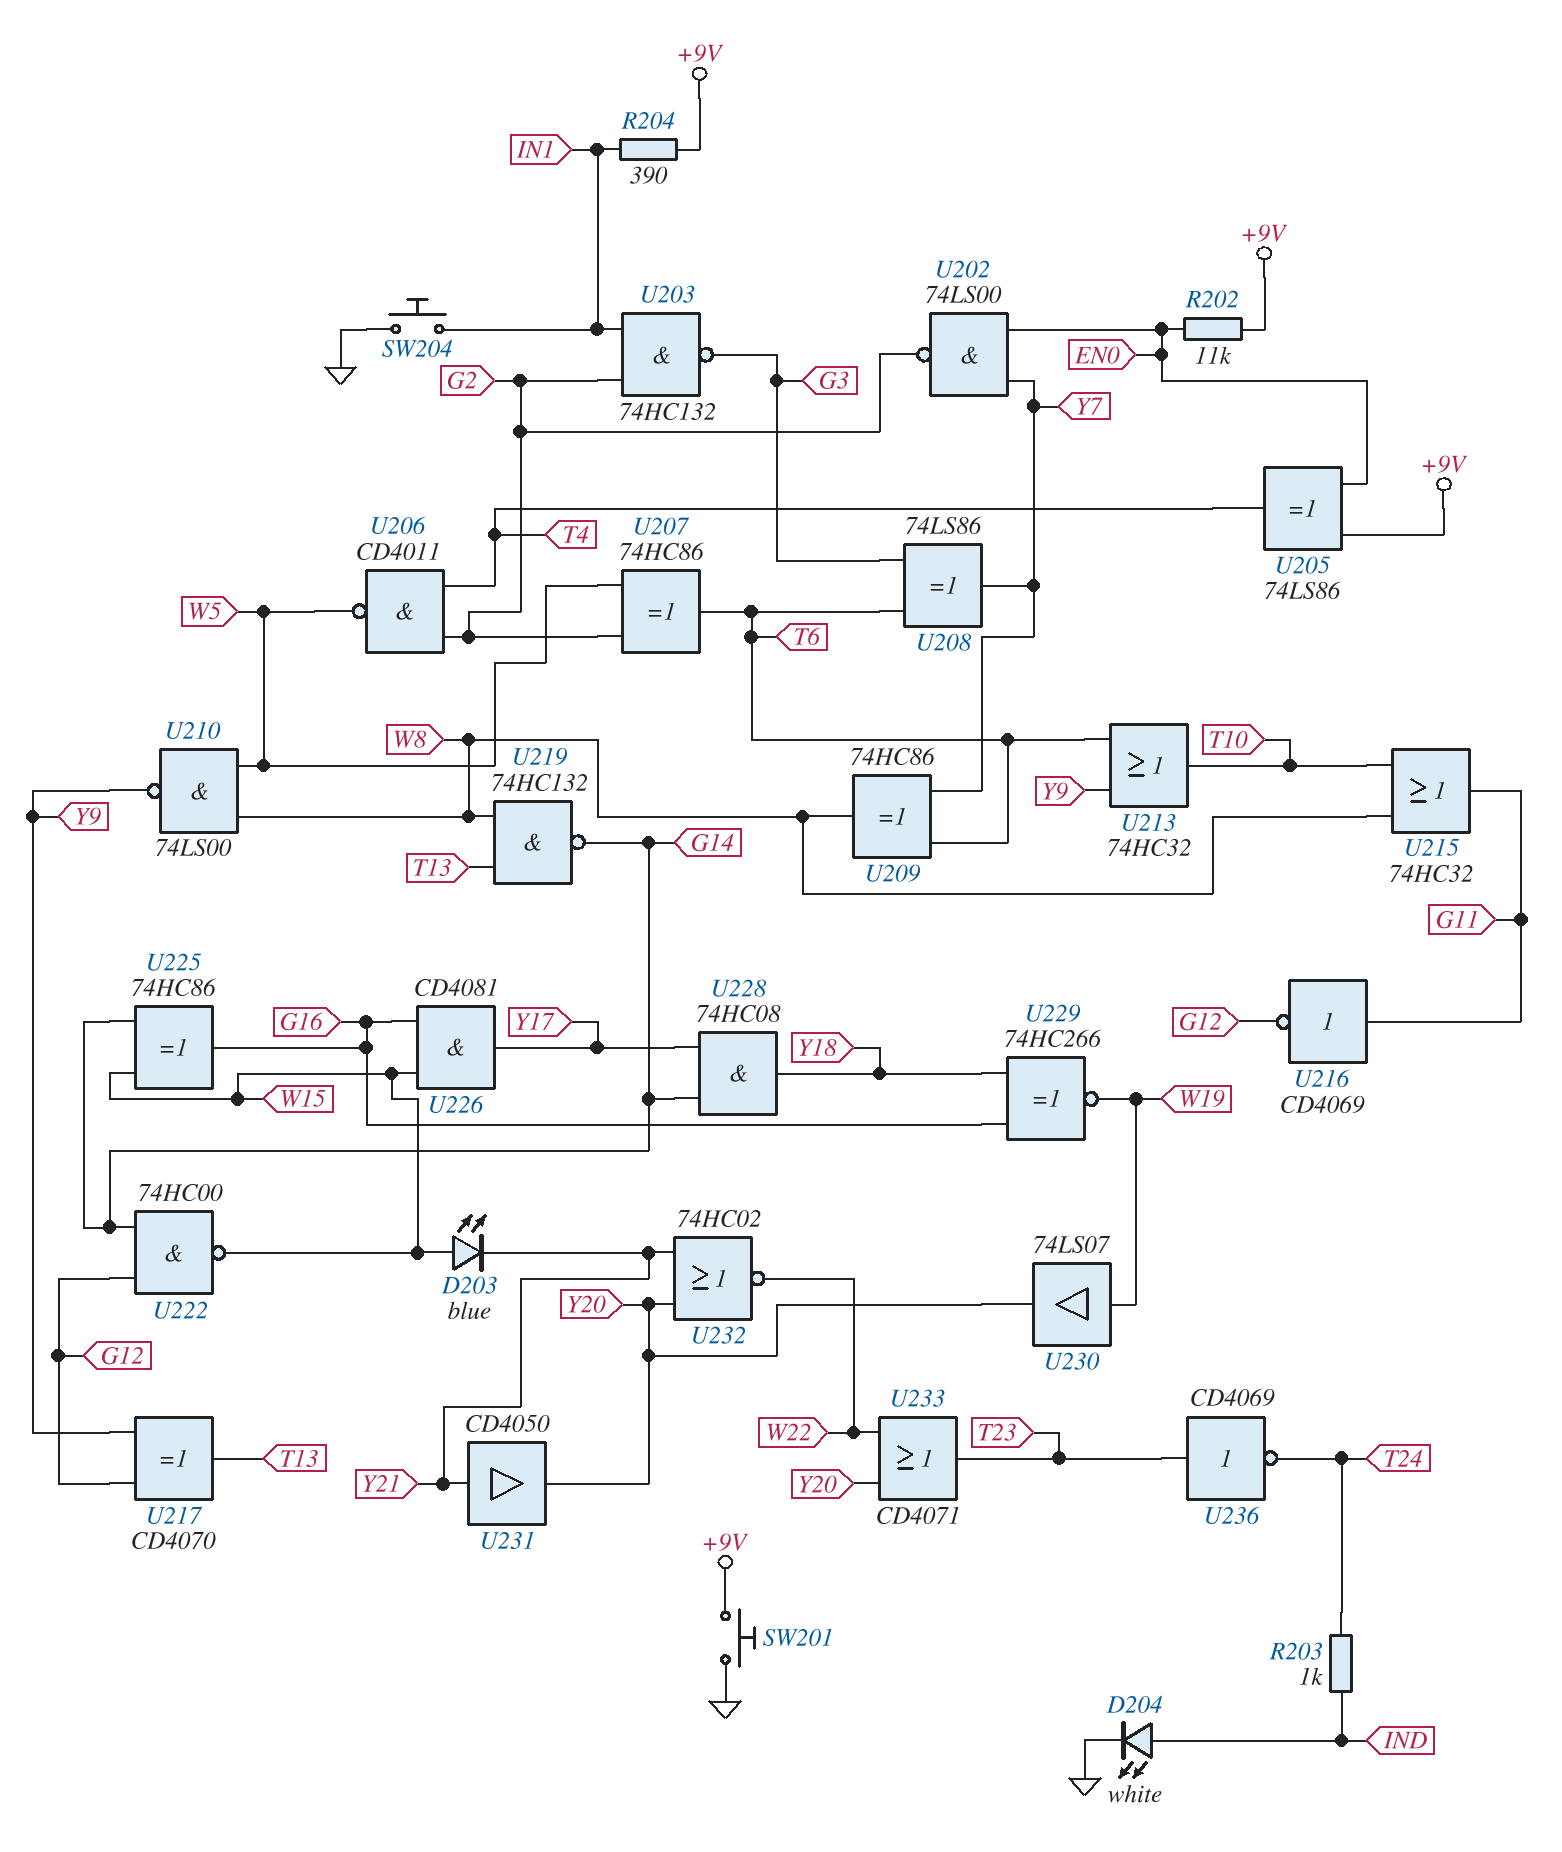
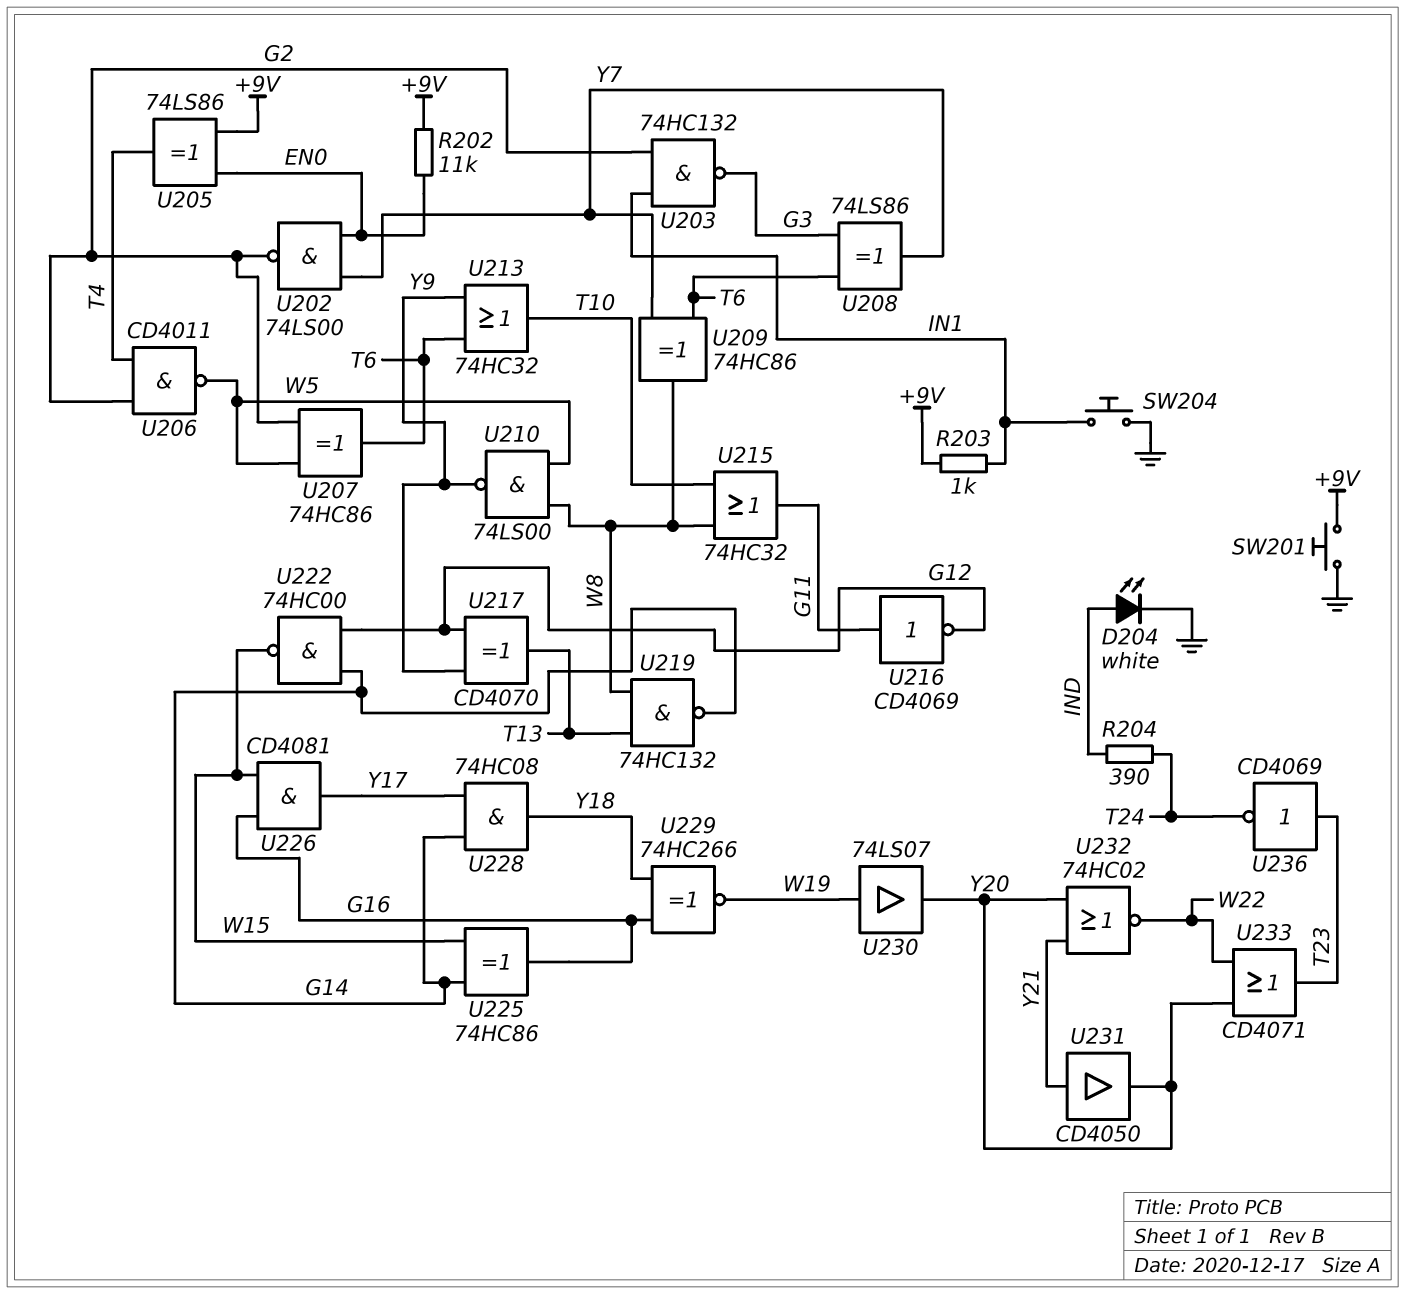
D203: LED blue (A W15, K Y21) -> none
R203: 1k (IND, T24) -> 1k (+9V, IN1)
R204: 390 (+9V, IN1) -> 390 (IND, T24)

